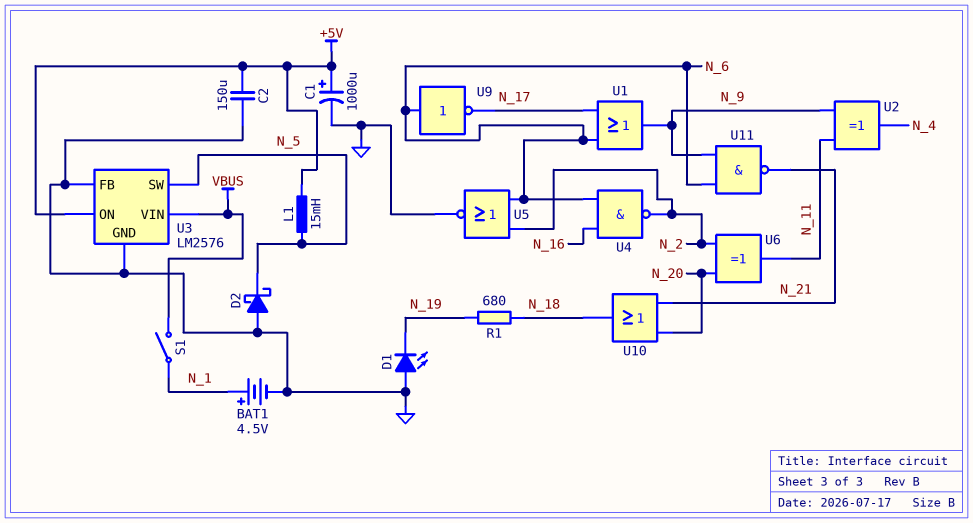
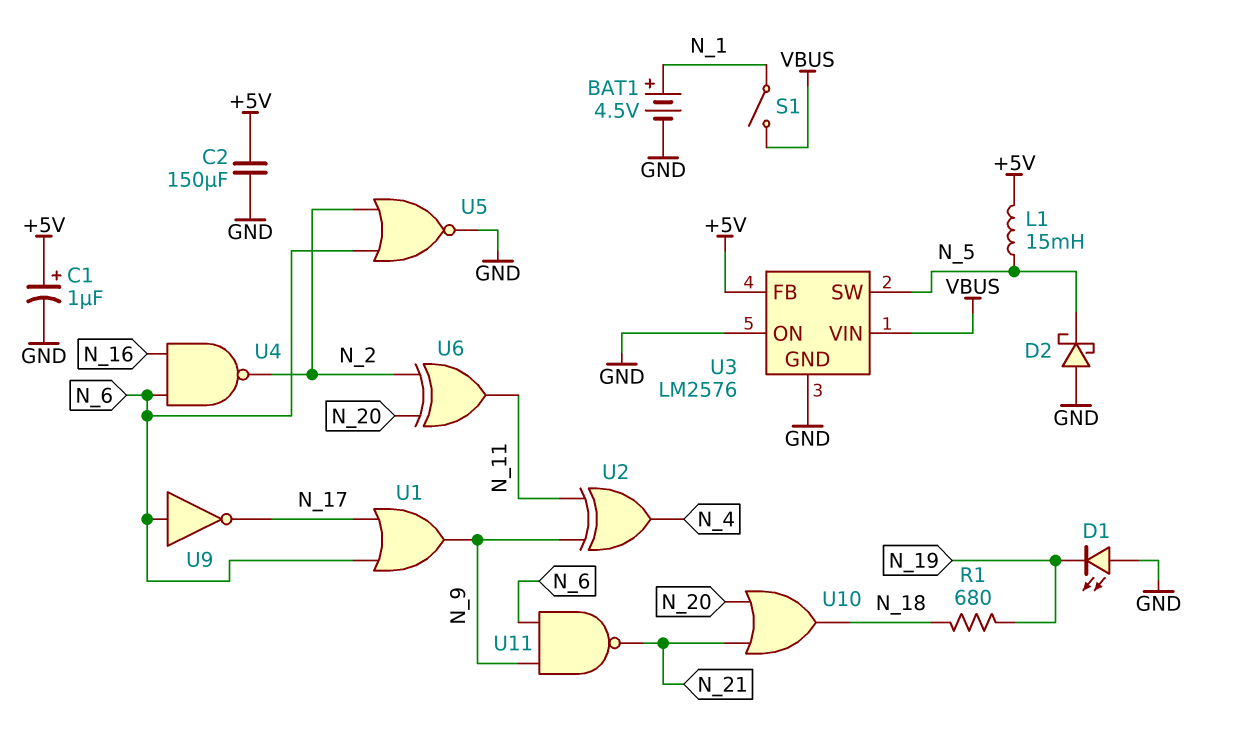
C1: 1000uF (plus +5V, minus GND) -> 1uF (plus +5V, minus GND)
U3 pin FB: GND -> +5V
U3 pin ON: +5V -> GND

